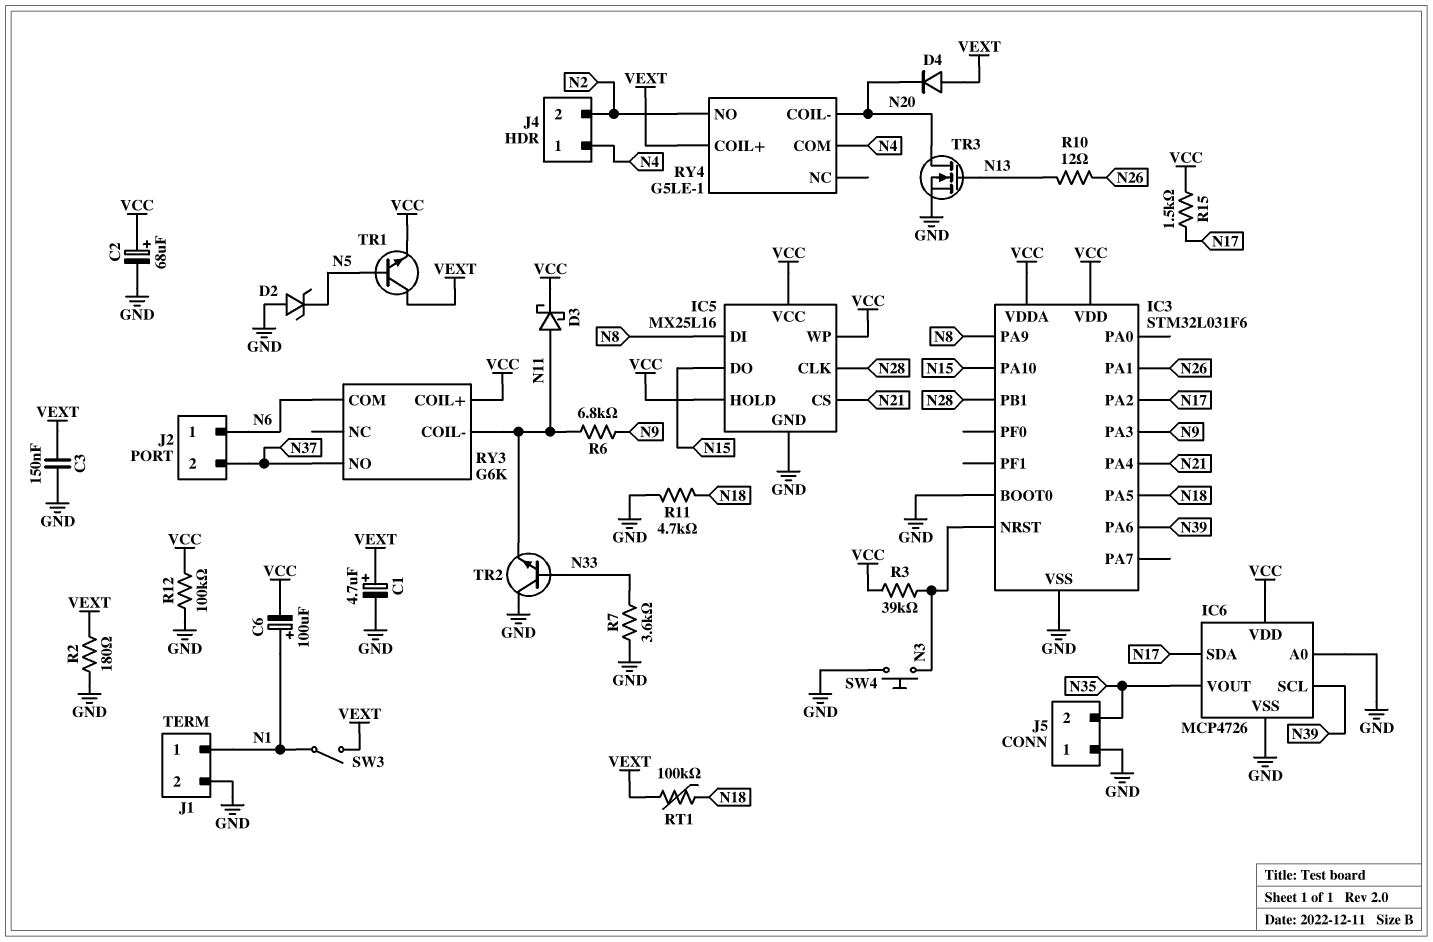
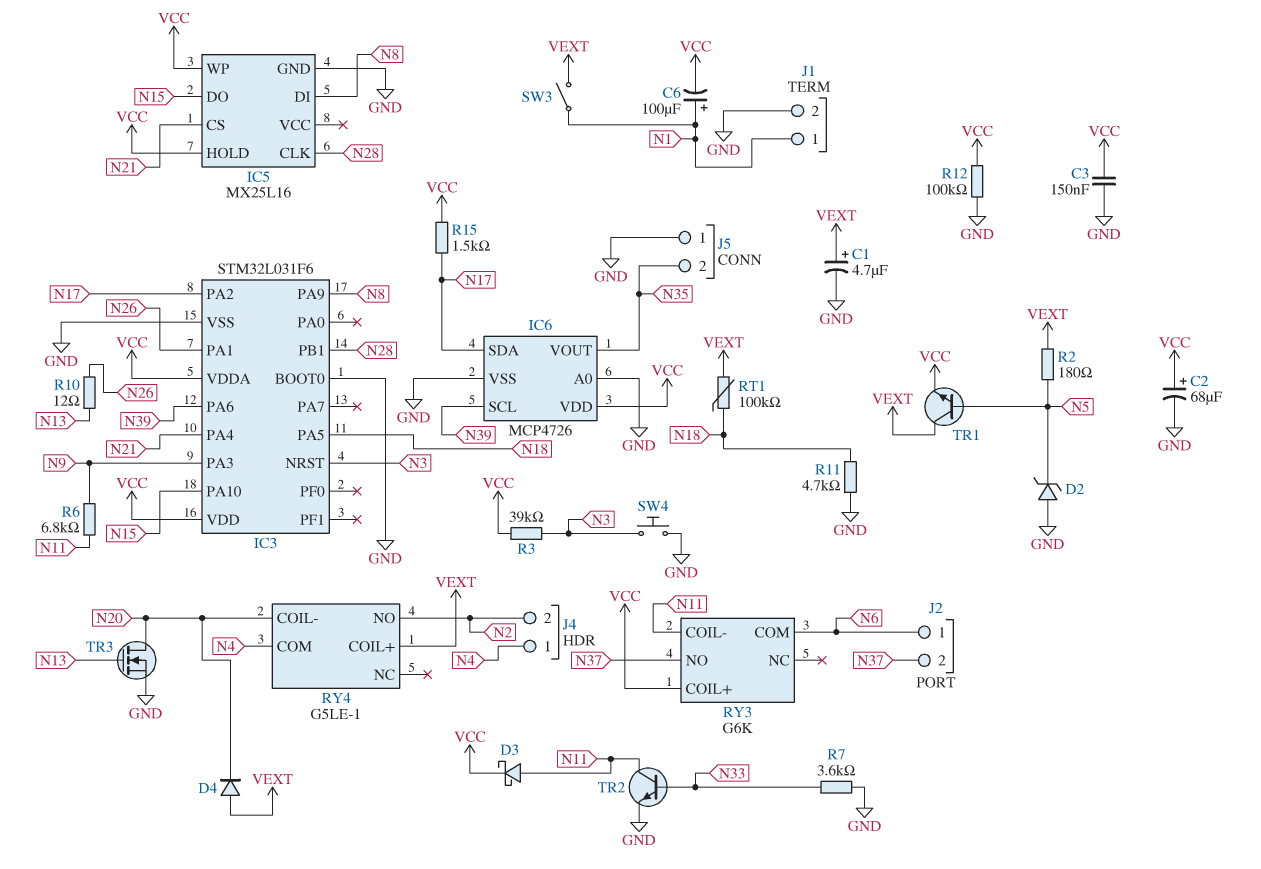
C3: 150nF (GND, VEXT) -> 150nF (GND, VCC)
IC5 pin VCC: VCC -> none
R2: 180 (GND, VEXT) -> 180 (N5, VEXT)
TR2: NPN (B N33, C GND, E N11) -> NPN (B N33, C N11, E GND)

